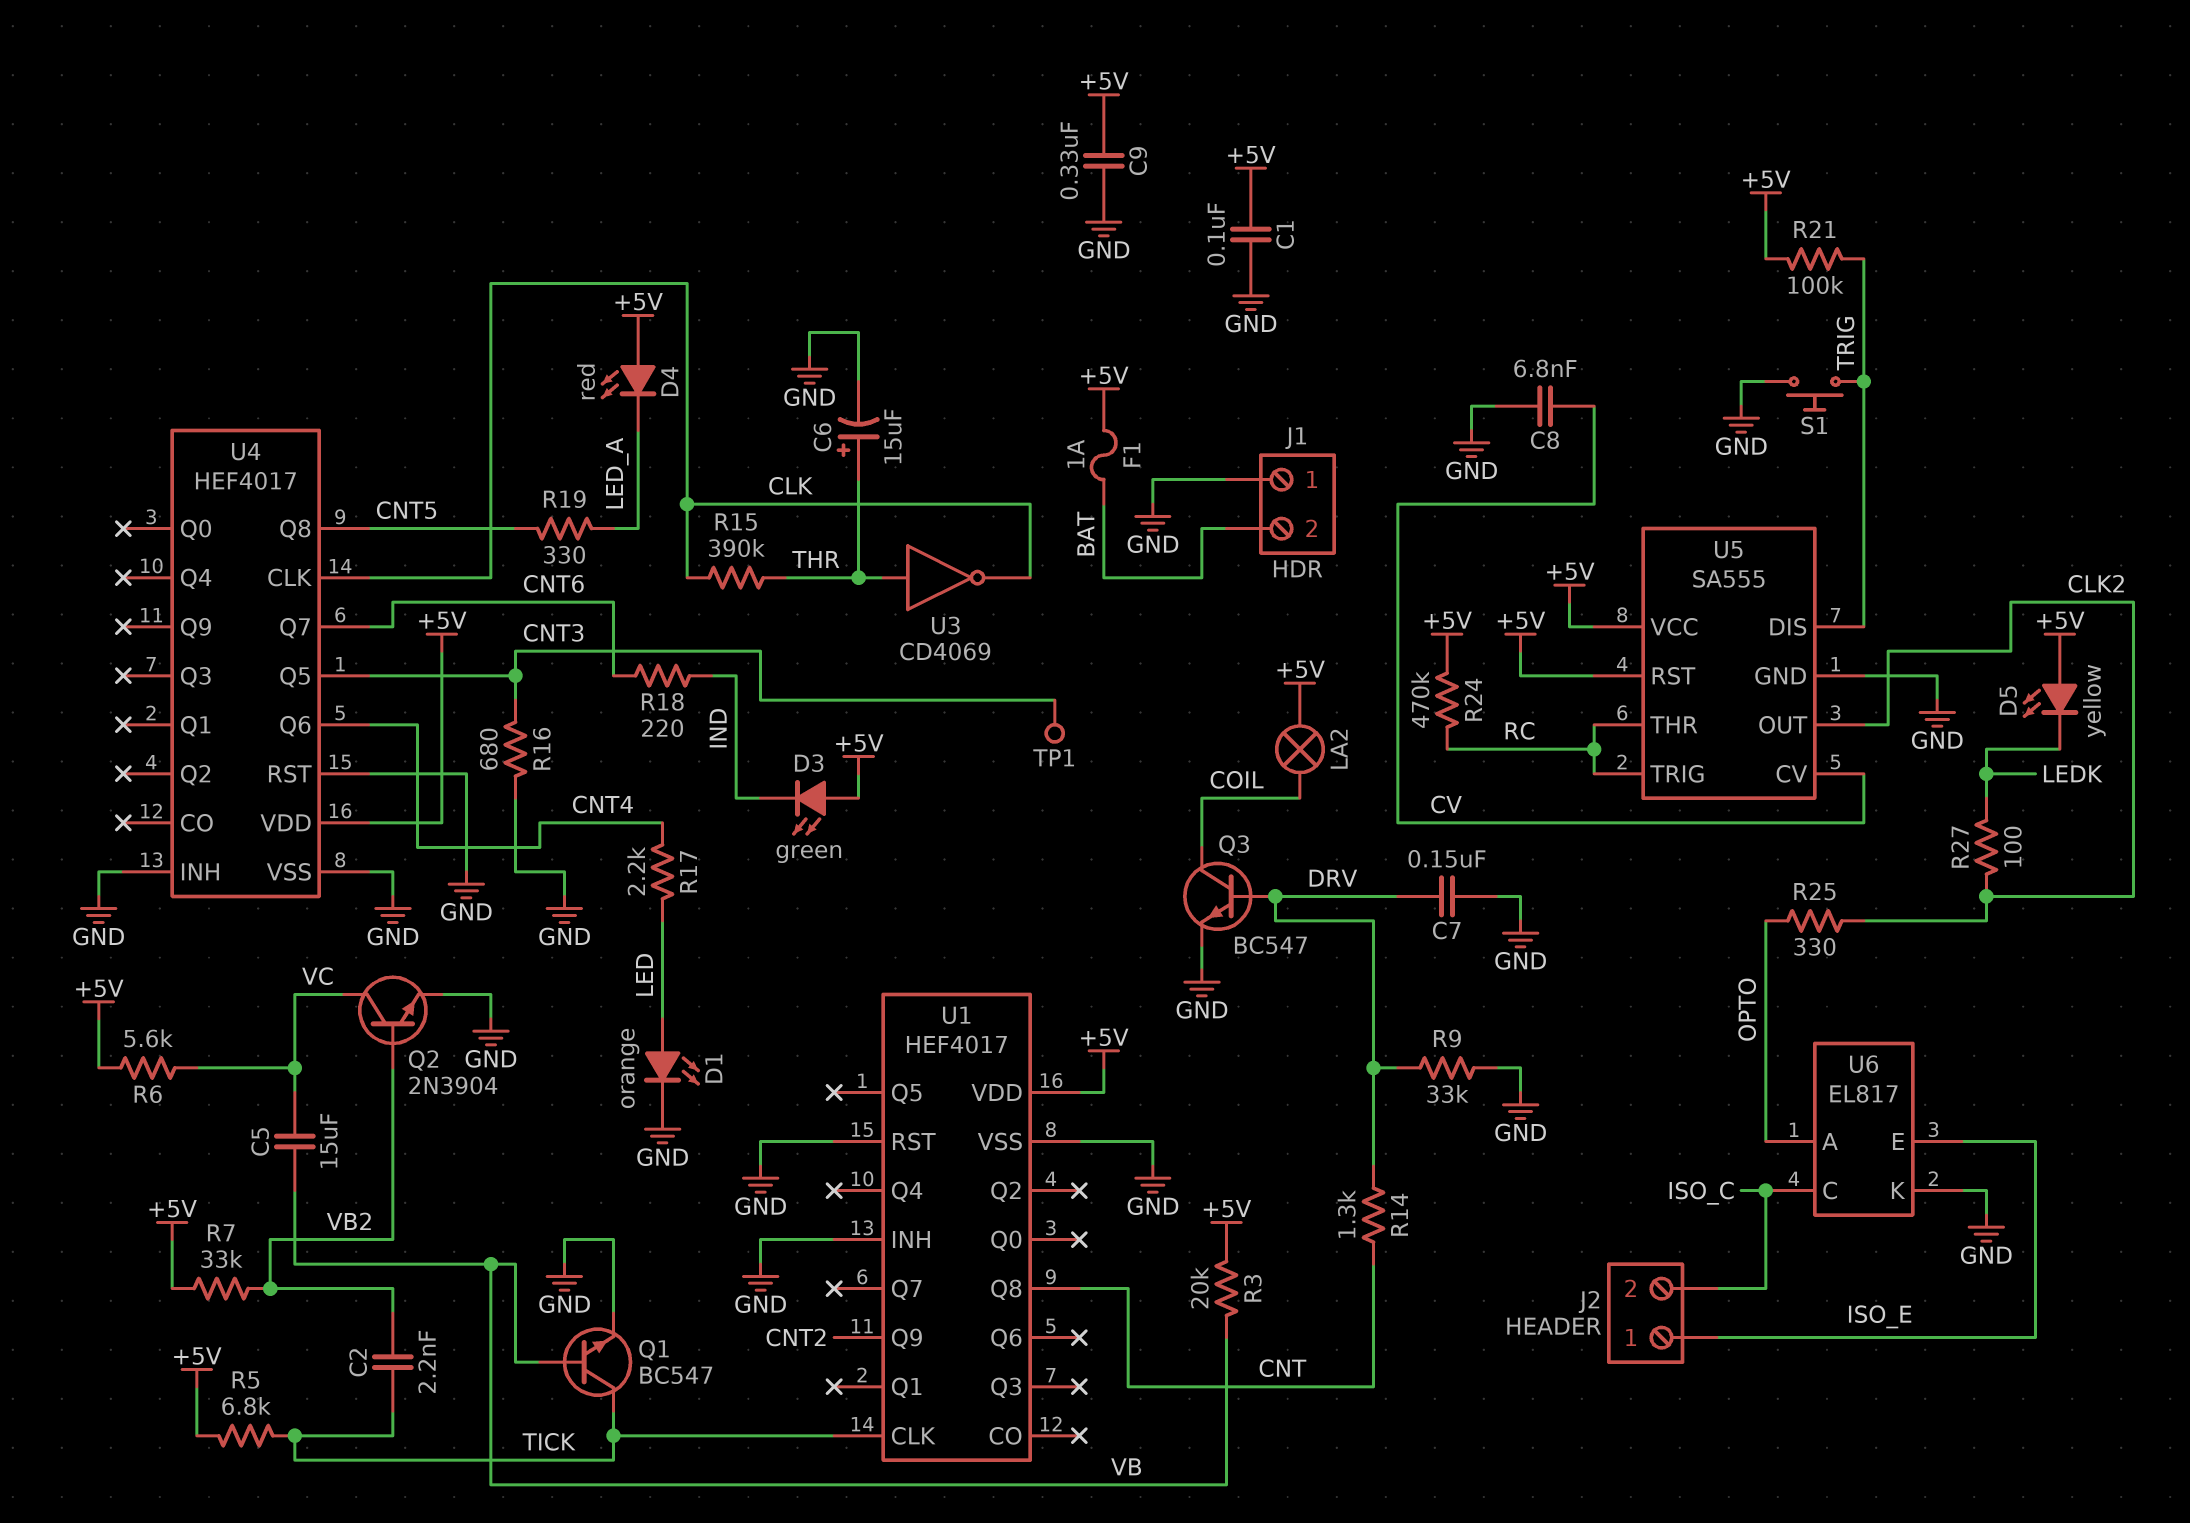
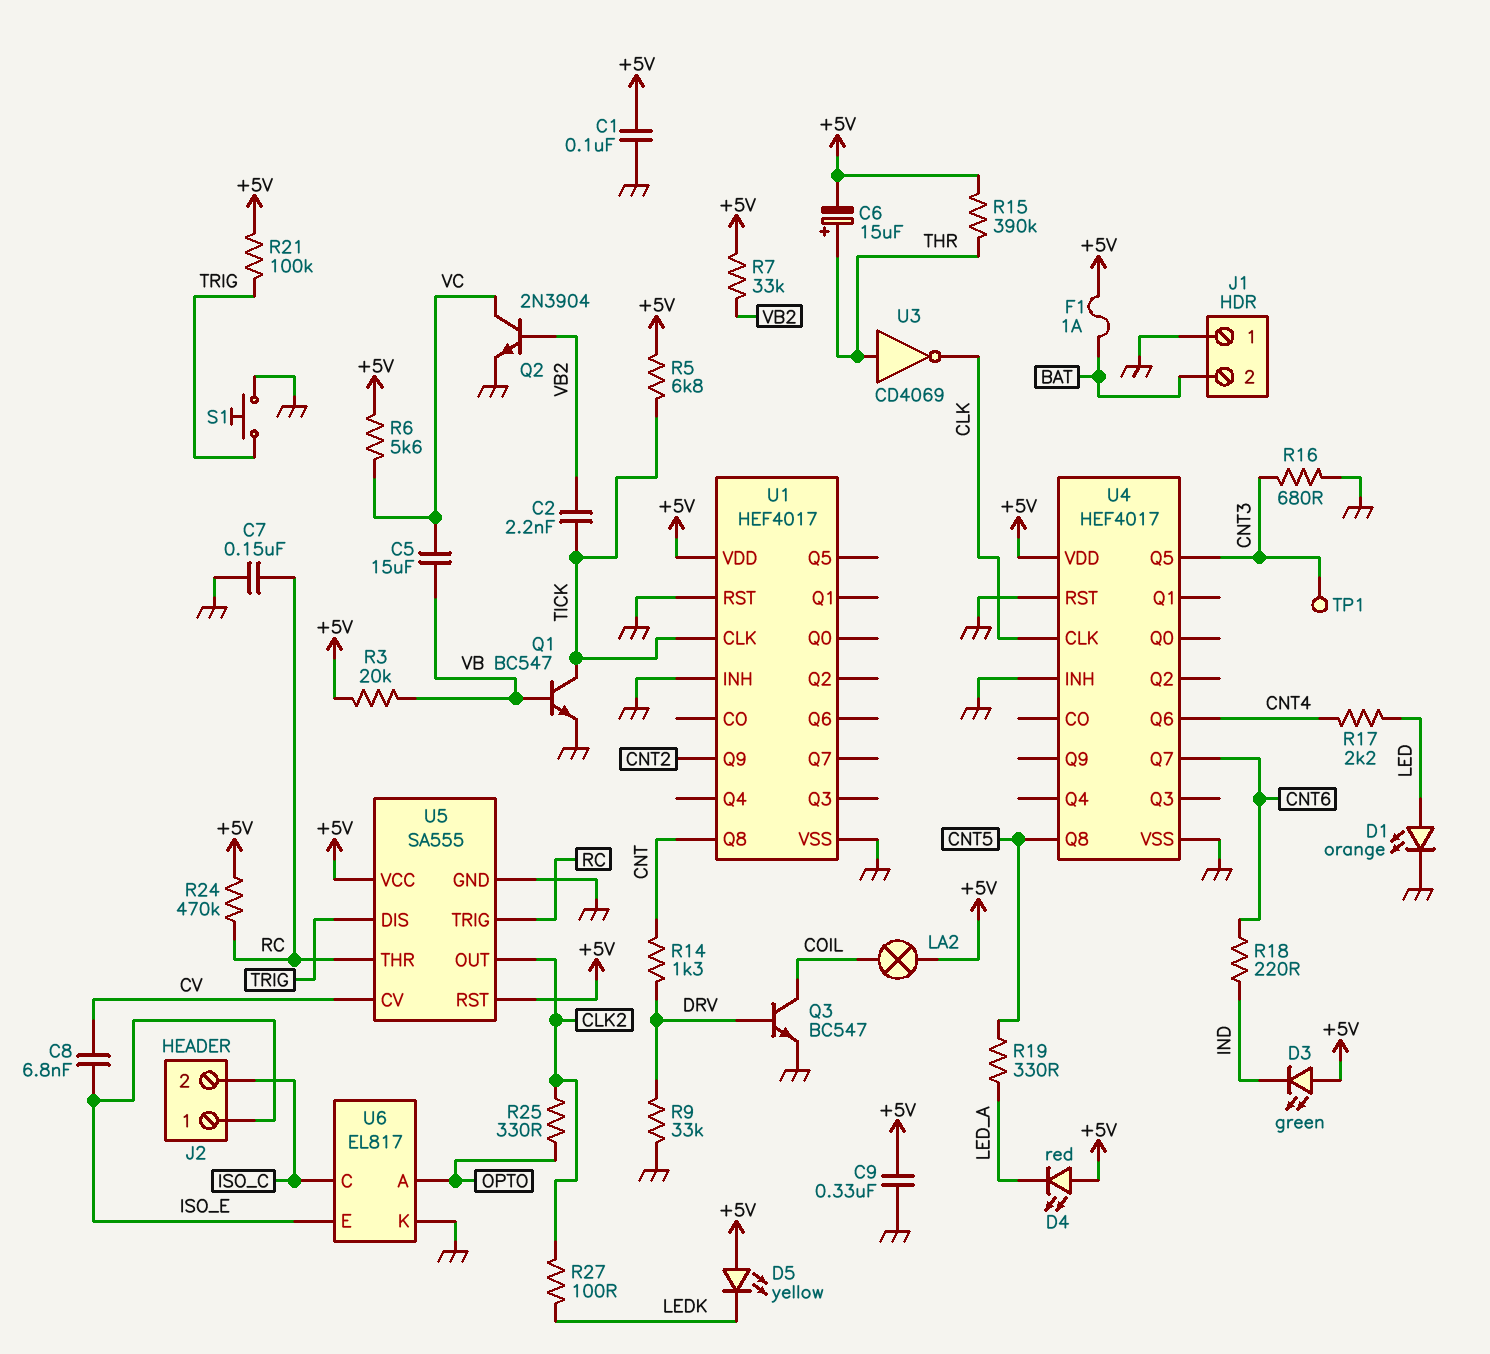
C6: 15uF (plus THR, minus GND) -> 15uF (plus THR, minus +5V)
C7: 150nF (DRV, GND) -> 150nF (GND, RC)
C8: 6.8nF (CV, GND) -> 6.8nF (CV, ISO_E)
R15: 390k (CLK, THR) -> 390k (+5V, THR)

